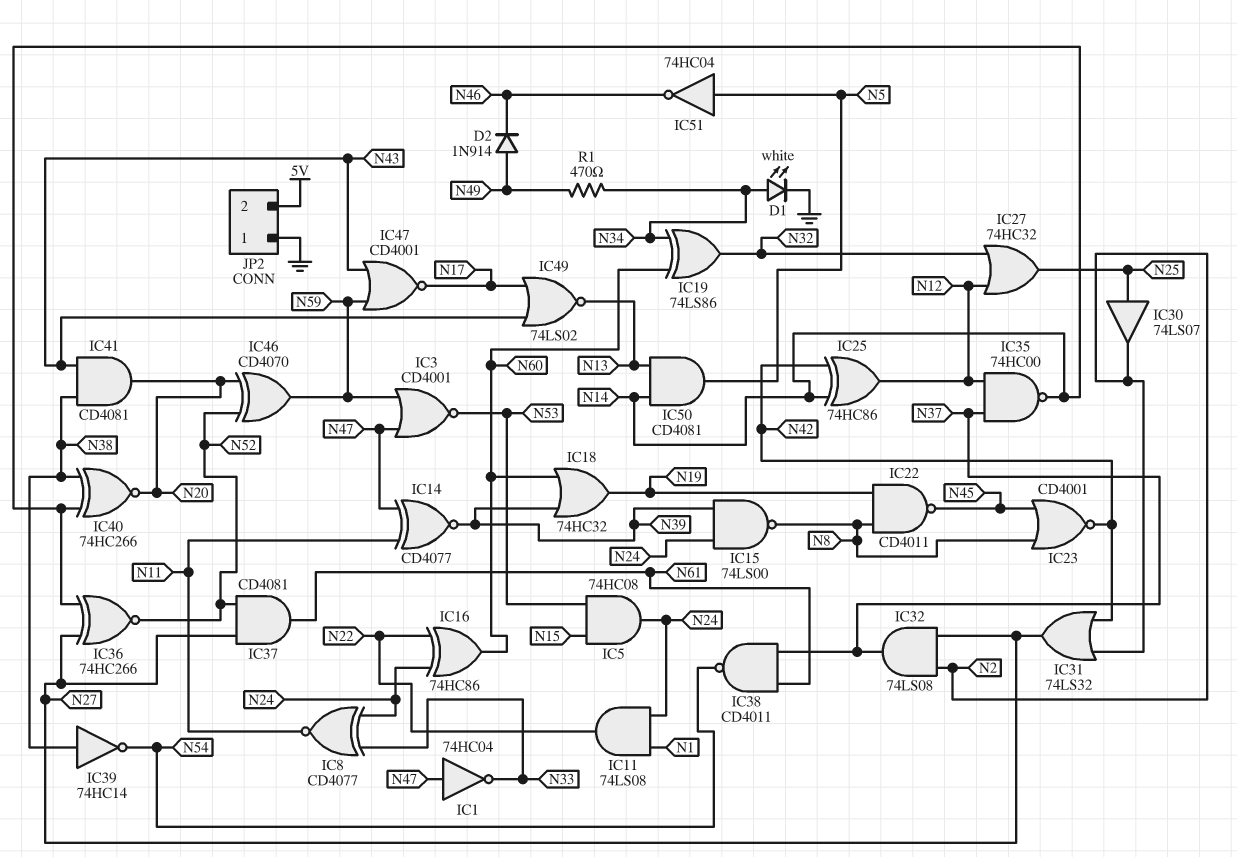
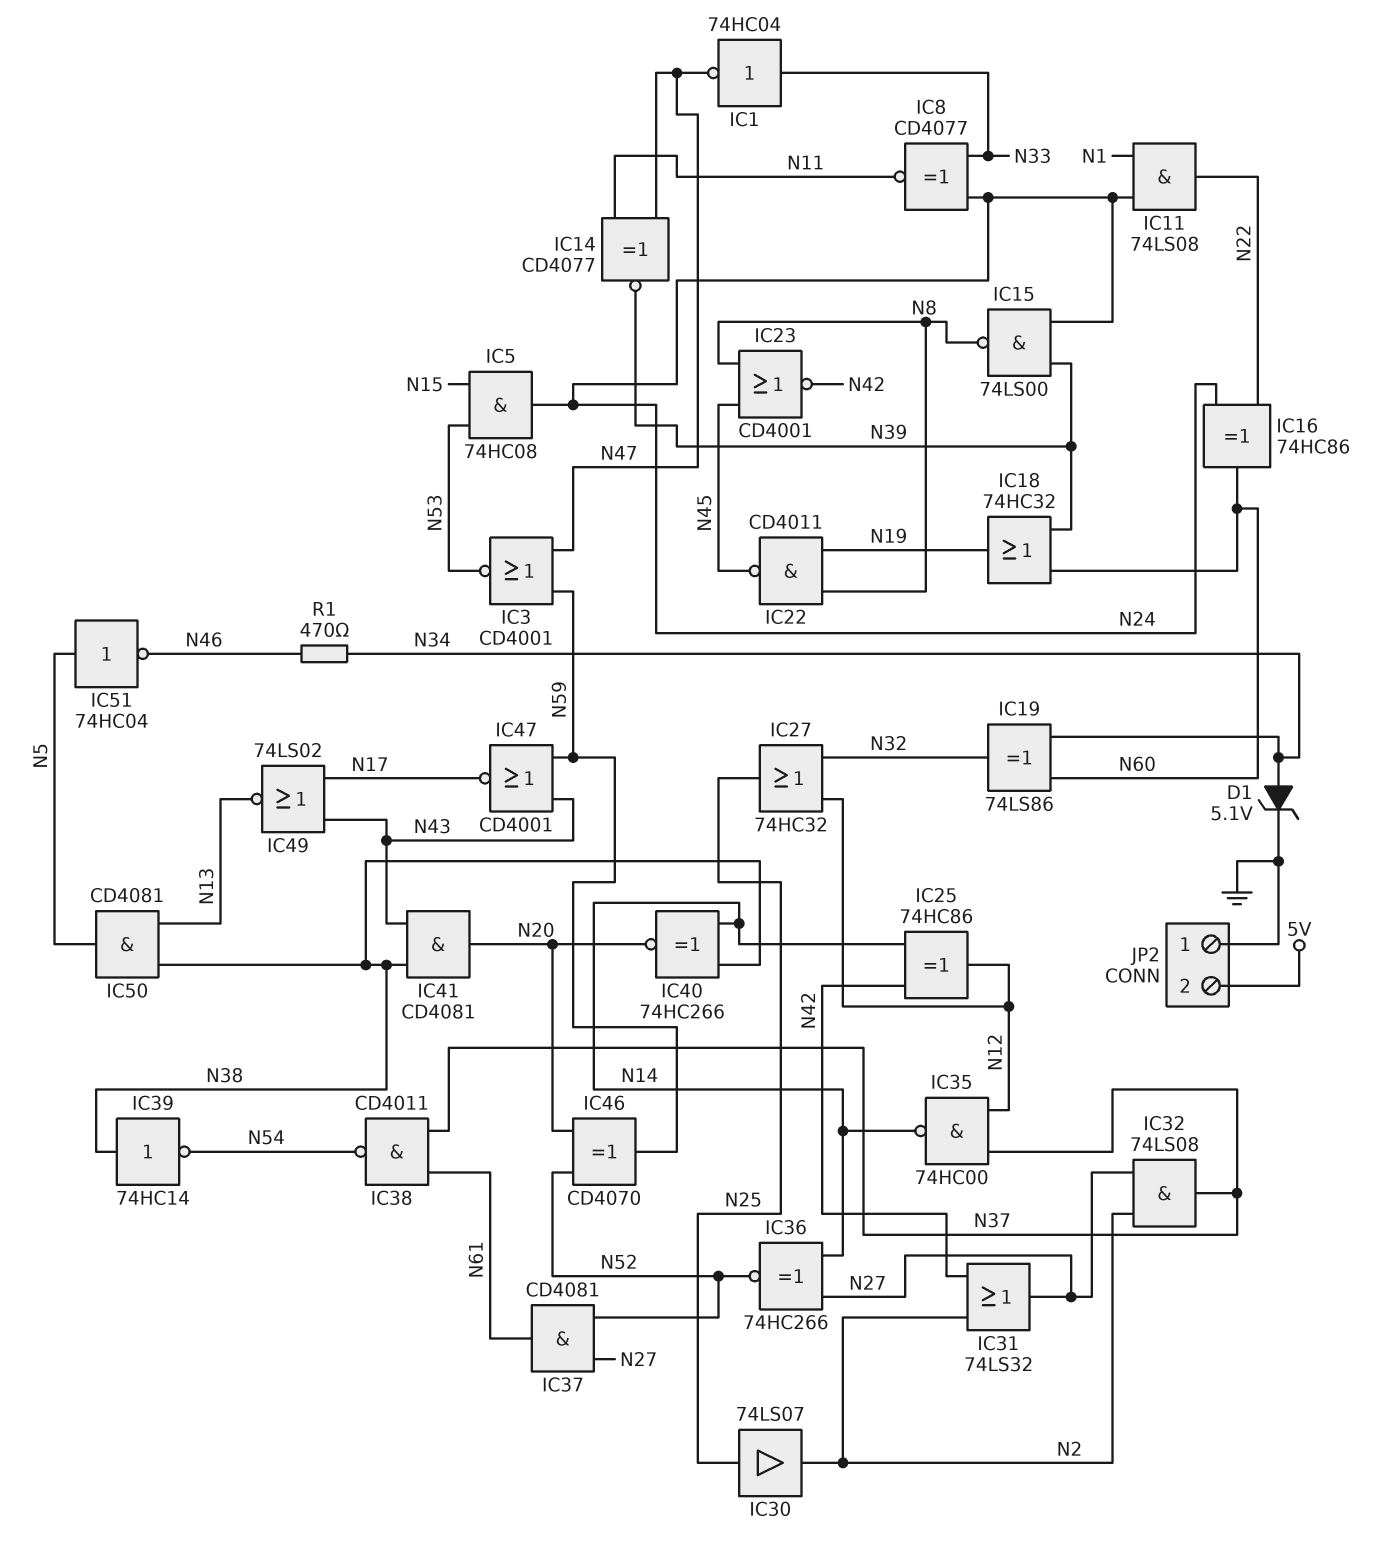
D1: LED white (A N34, K GND) -> zener 5.1V (A N34, K GND)
D2: diode 1N914 (A N49, K N46) -> none
IC1: NOT 74HC04 (in N47, out N33) -> NOT 74HC04 (in N33, out N47)
IC50: AND CD4081 (in N13, in N14, out N5) -> AND CD4081 (in N13, in N38, out N5)
R1: 470 (N34, N49) -> 470 (N34, N46)

